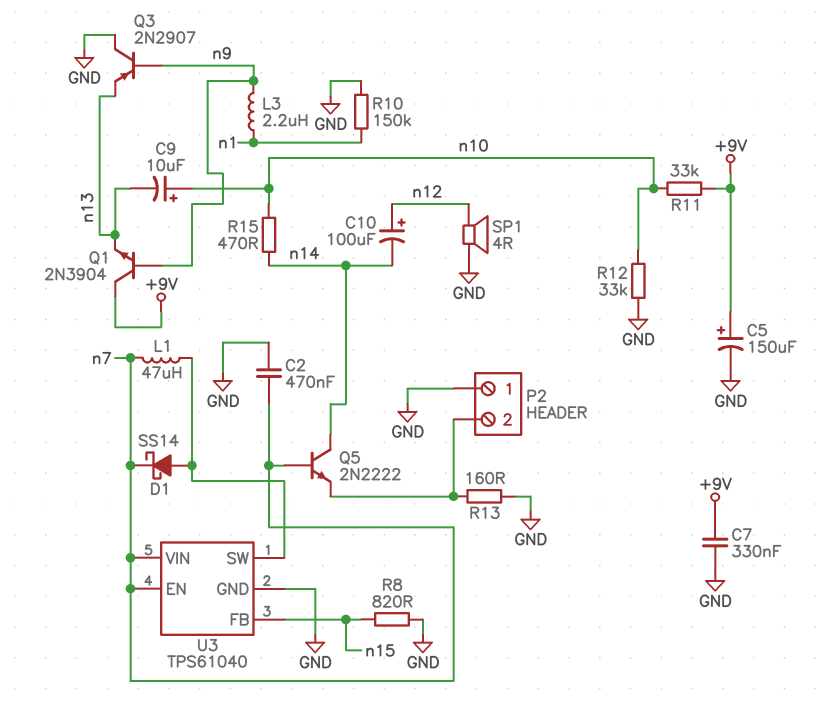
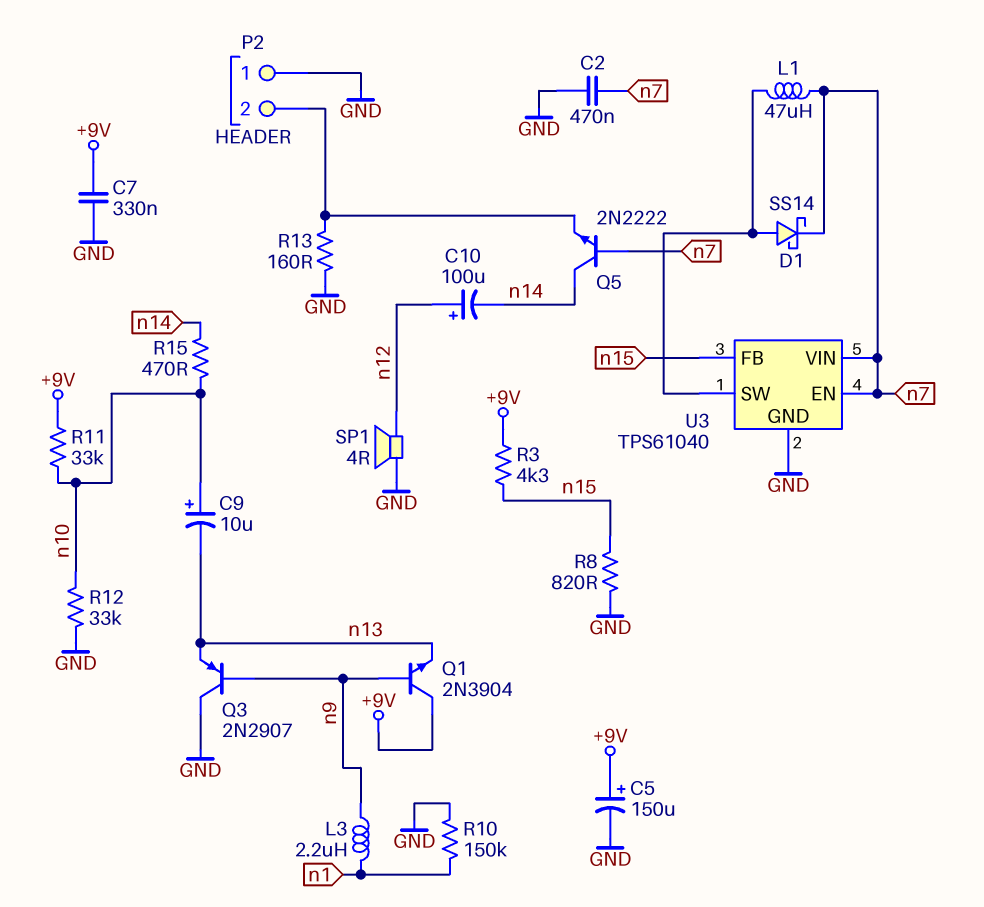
R3: none -> 4.3k (+9V, n15)

